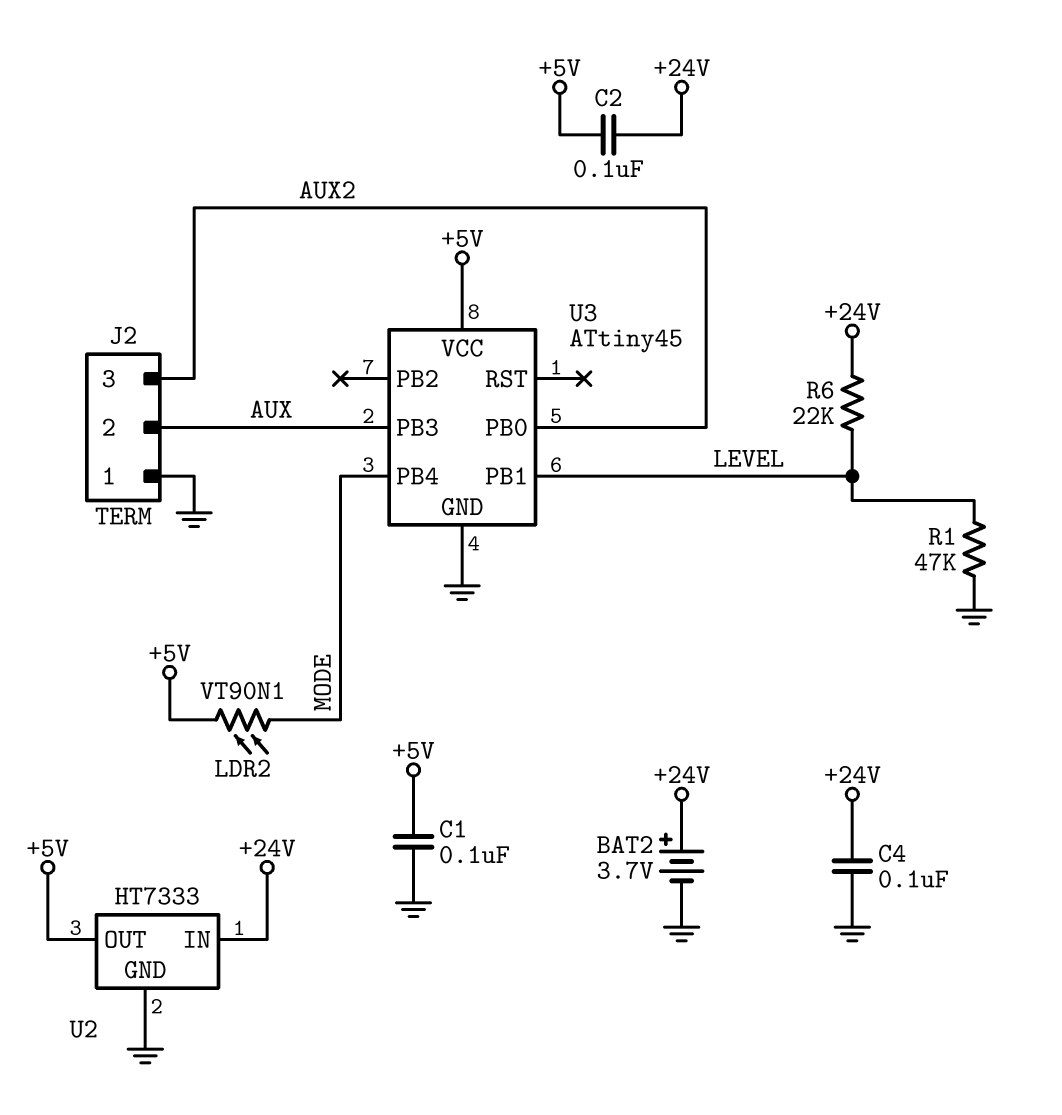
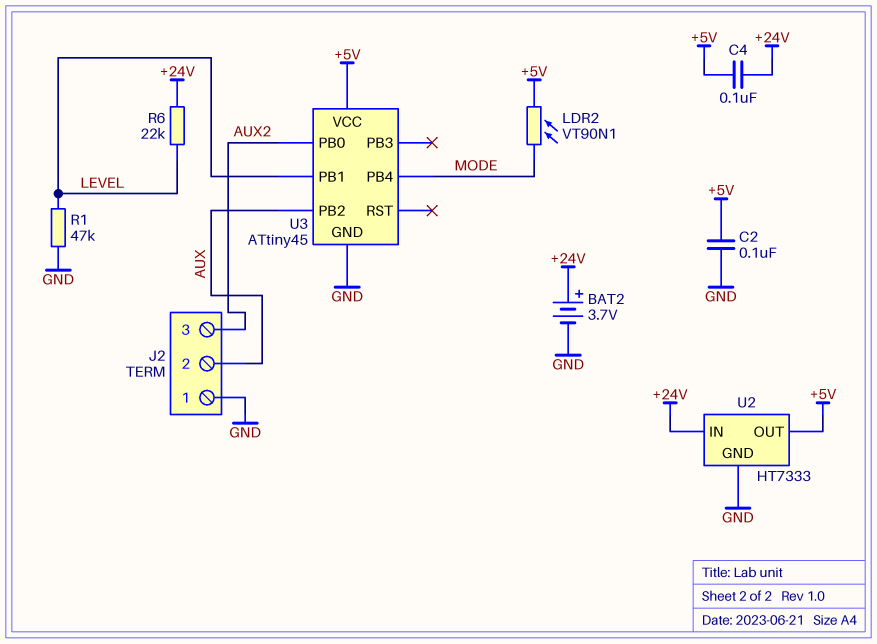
C1: 100nF (+5V, GND) -> none
C2: 100nF (+5V, +24V) -> 100nF (+5V, GND)
C4: 100nF (+24V, GND) -> 100nF (+5V, +24V)
U3 pin PB2: none -> AUX
U3 pin PB3: AUX -> none

